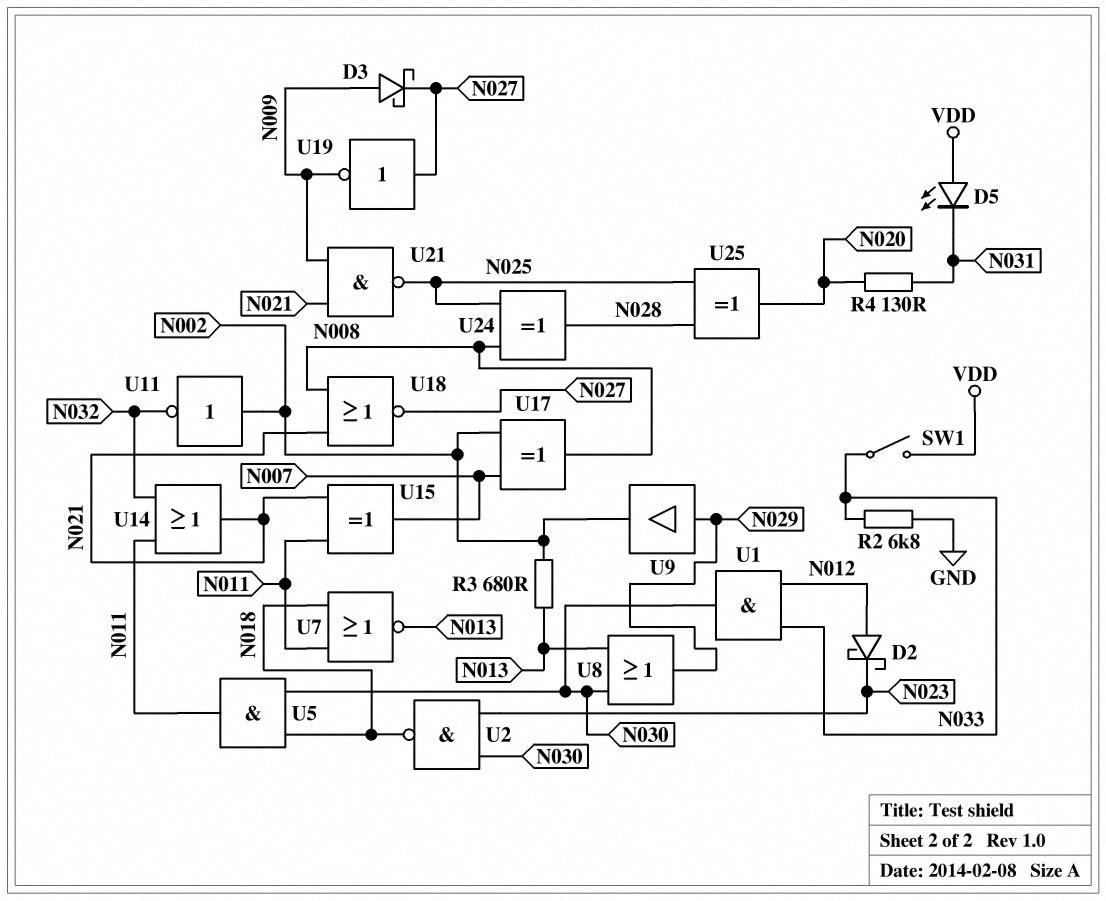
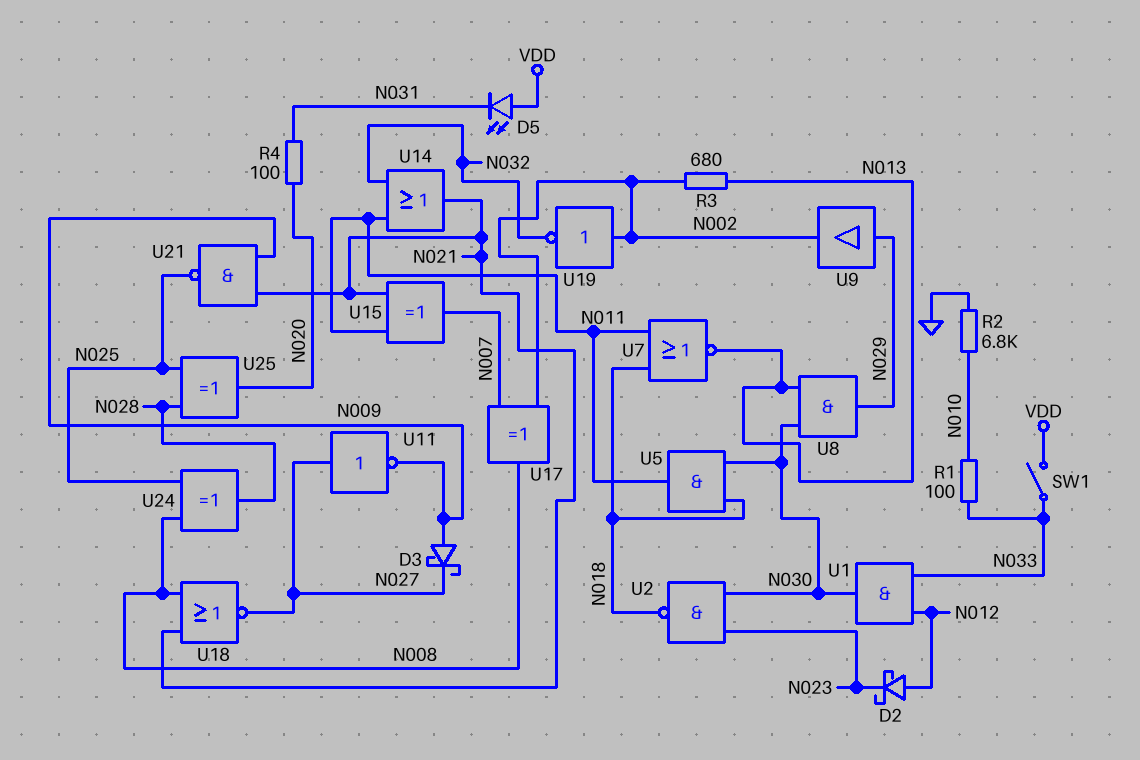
R1: none -> 100 (N010, N033)
R2: 6.8k (GND, N033) -> 6.8k (GND, N010)
R4: 130 (N020, N031) -> 100 (N020, N031)
U8: OR (in N013, in N030, out N029) -> AND (in N013, in N030, out N029)
U11: NOT (in N002, out N032) -> NOT (in N027, out N009)
U19: NOT (in N027, out N009) -> NOT (in N002, out N032)

